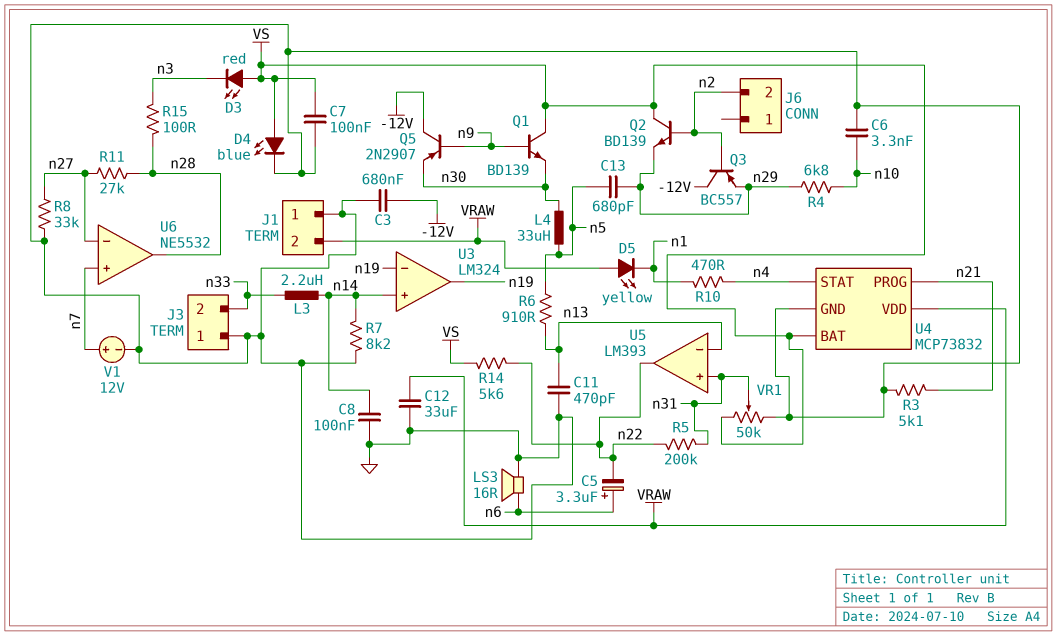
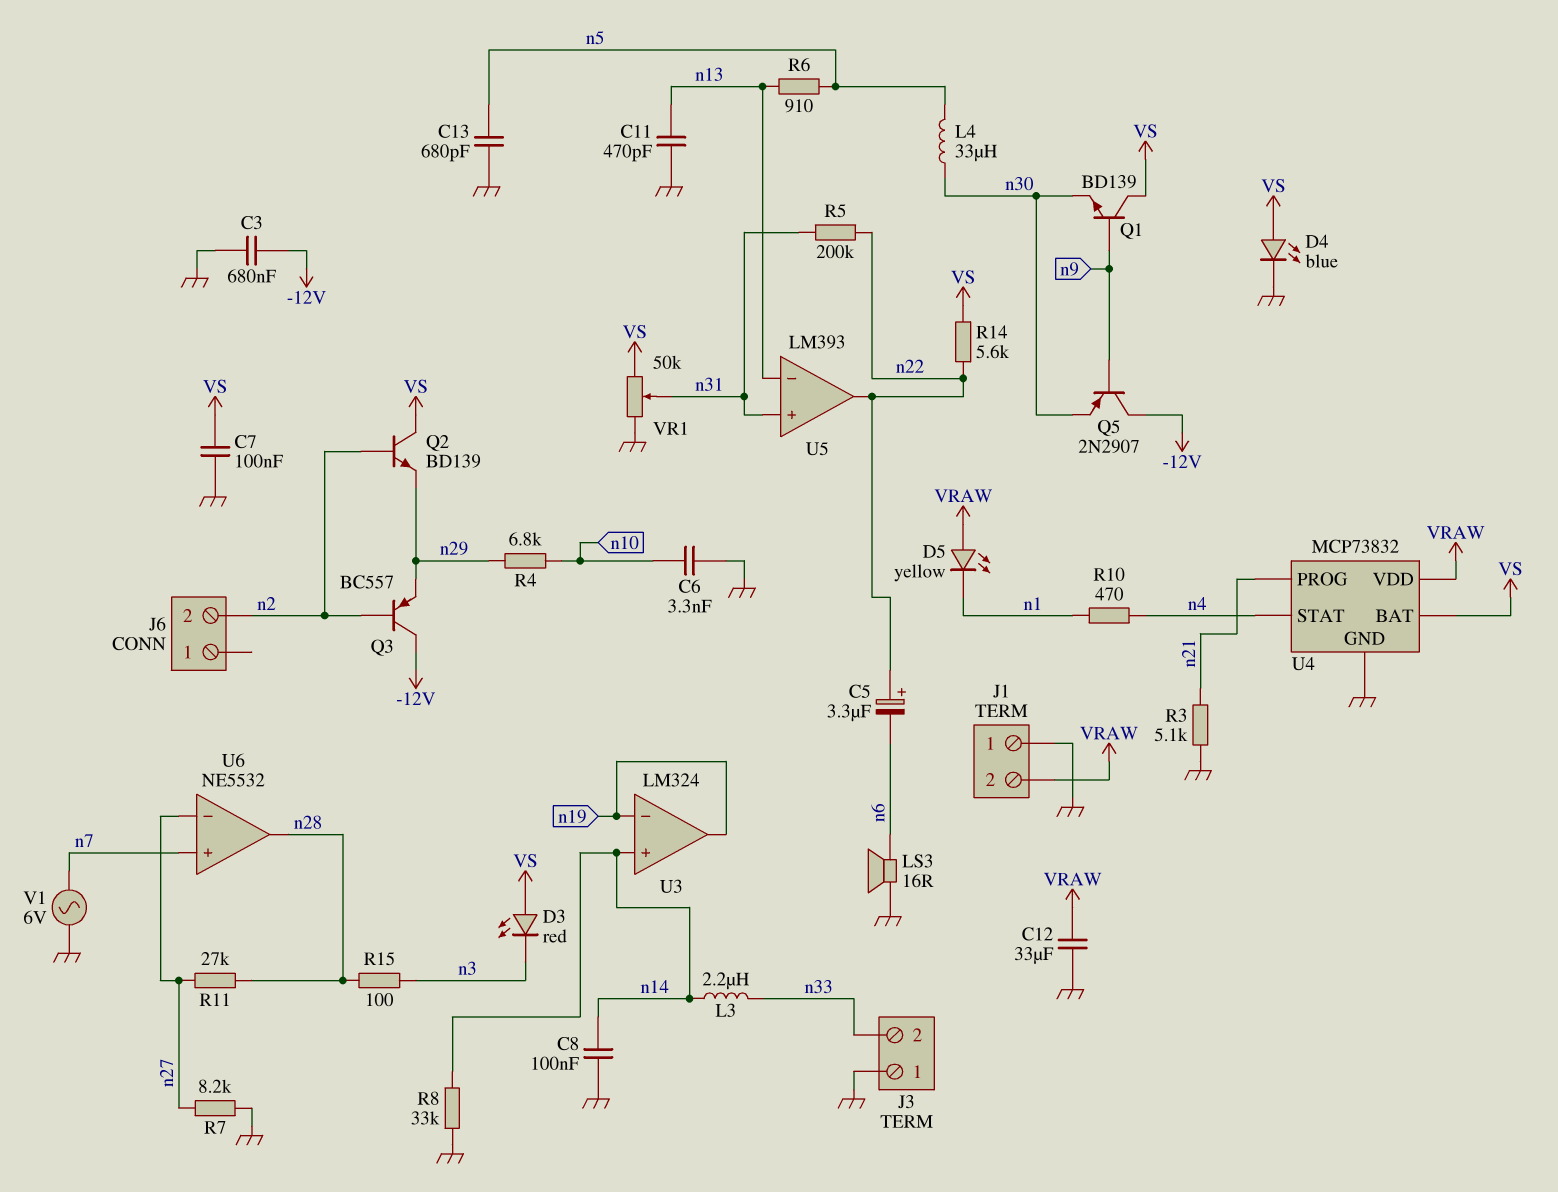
C5: 3.3uF (plus n6, minus n22) -> 3.3uF (plus n22, minus n6)
C13: 680pF (n5, n29) -> 680pF (GND, n5)
R7: 8.2k (GND, n14) -> 8.2k (GND, n27)
R8: 33k (GND, n27) -> 33k (GND, n14)
V1: 12V (plus n7, minus GND) -> AC 6V (GND, n7)

